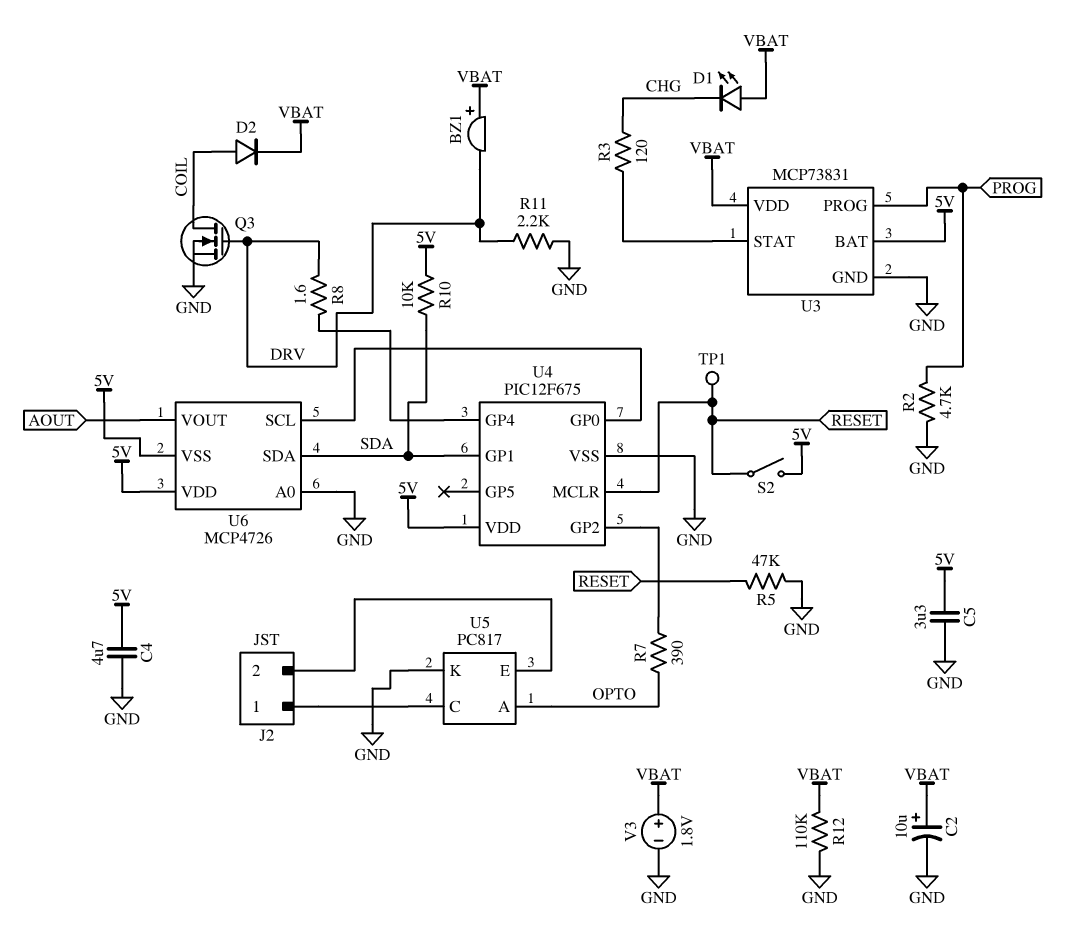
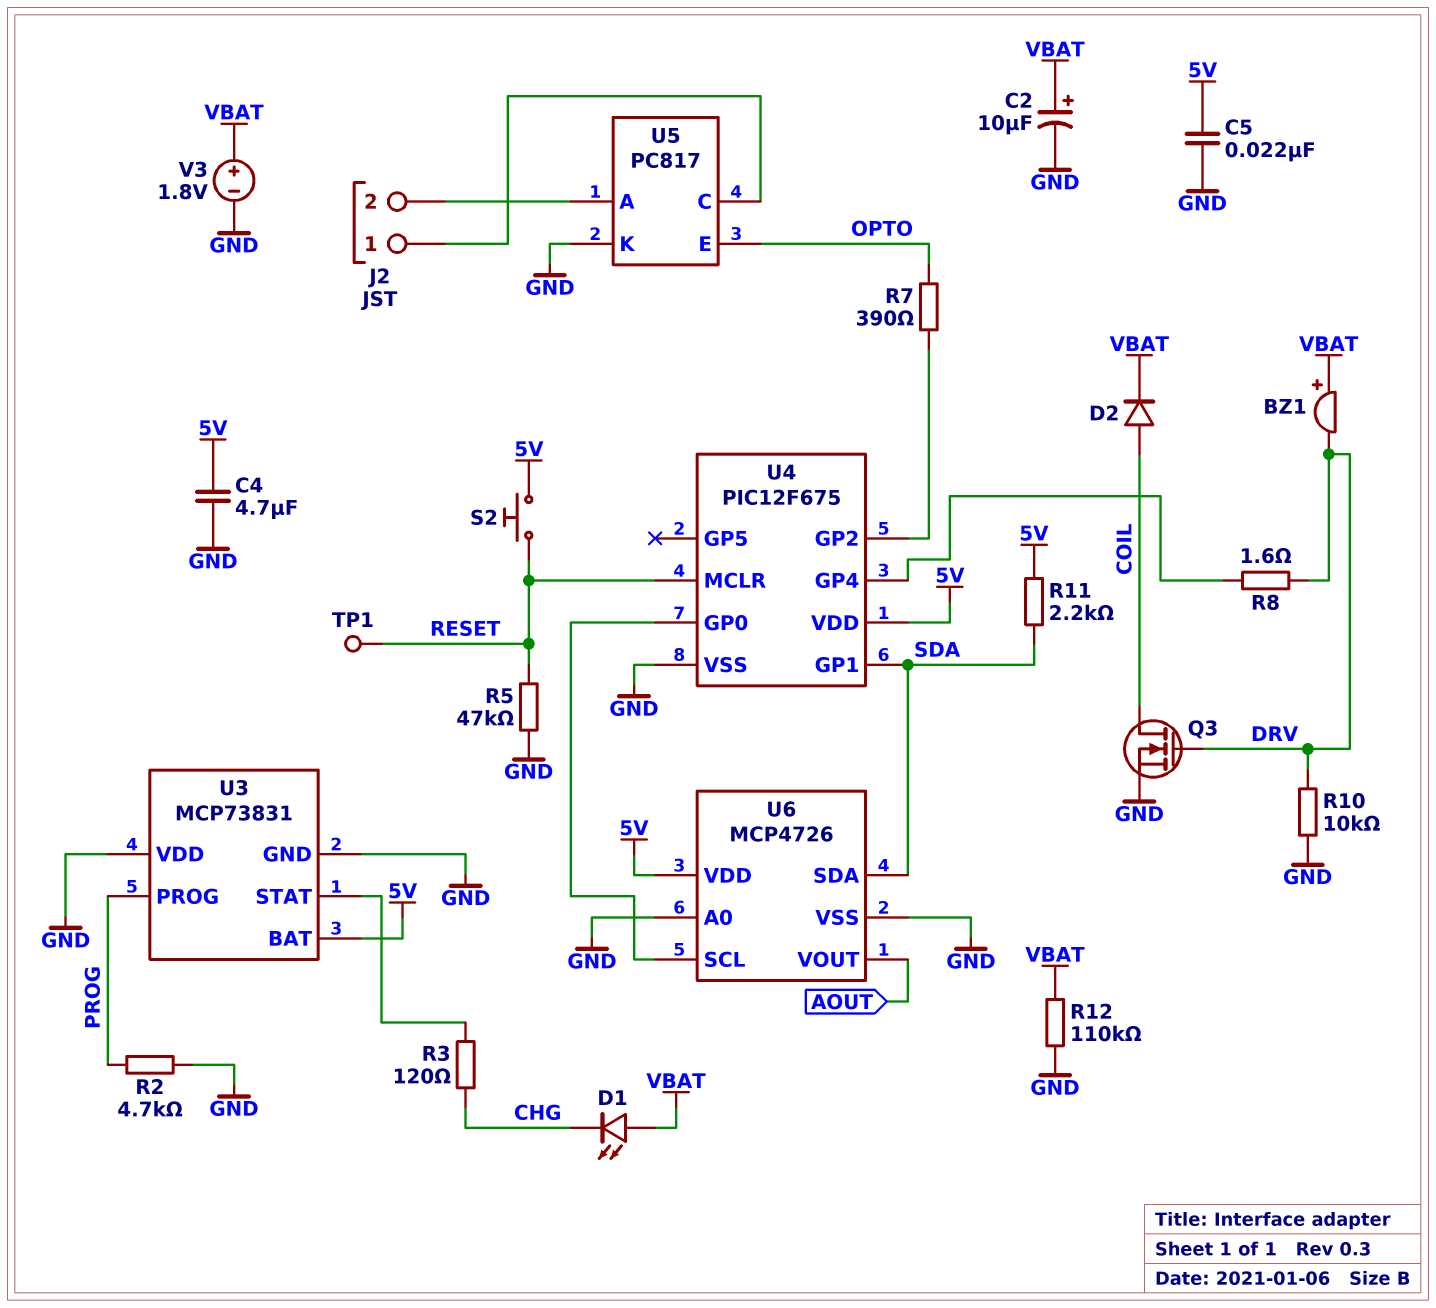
C5: 3.3uF (5V, GND) -> 22nF (5V, GND)
R10: 10k (5V, SDA) -> 10k (DRV, GND)
R11: 2.2k (DRV, GND) -> 2.2k (5V, SDA)
S2: switch (5V, RESET) -> button (5V, RESET)
U3 pin VDD: VBAT -> GND
U5 pin A: OPTO -> J2/2
U5 pin E: J2/2 -> OPTO
U6 pin VSS: 5V -> GND

